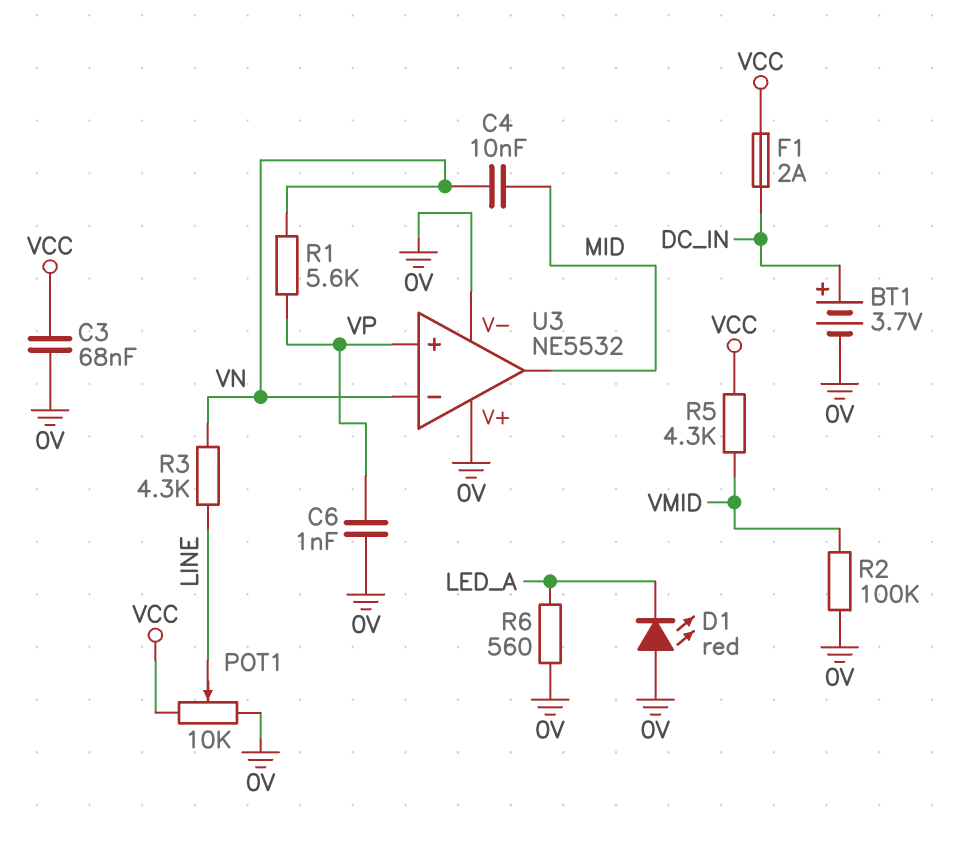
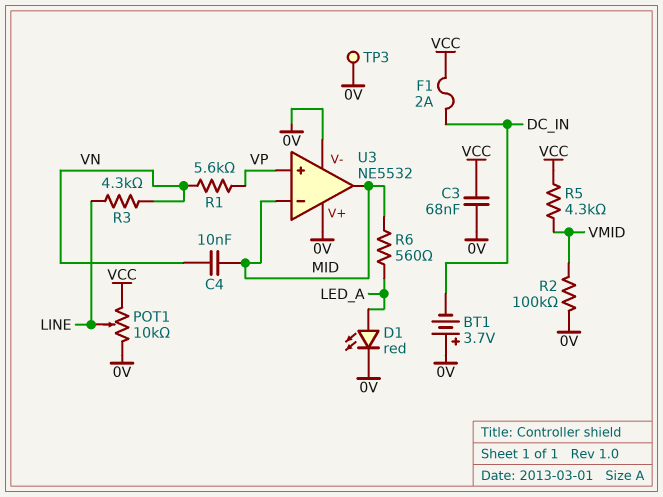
BT1: 3.7V (plus DC_IN, minus 0V) -> 3.7V (plus 0V, minus DC_IN)
C6: 1nF (0V, VP) -> none
D1: LED red (A 0V, K LED_A) -> LED red (A LED_A, K 0V)
R6: 560 (0V, LED_A) -> 560 (LED_A, MID)
TP3: none -> test point (0V)
U3 pin in-: VN -> MID

